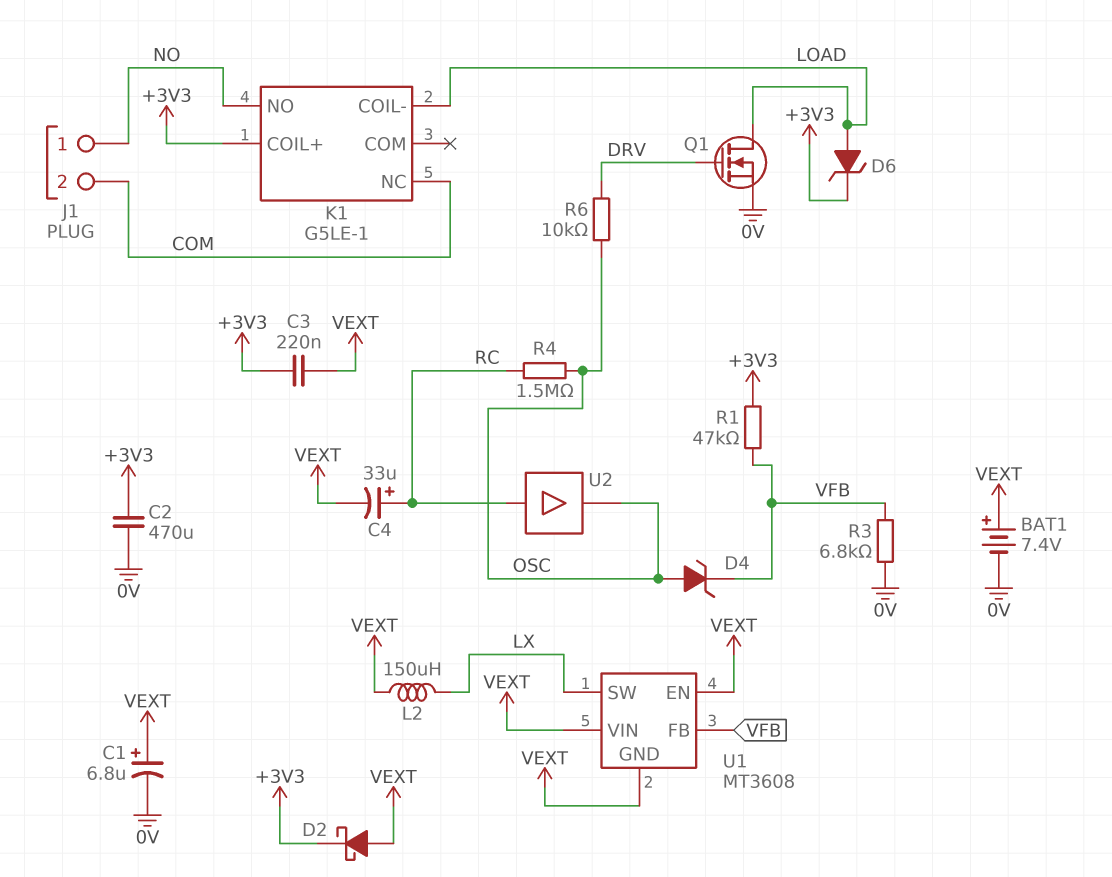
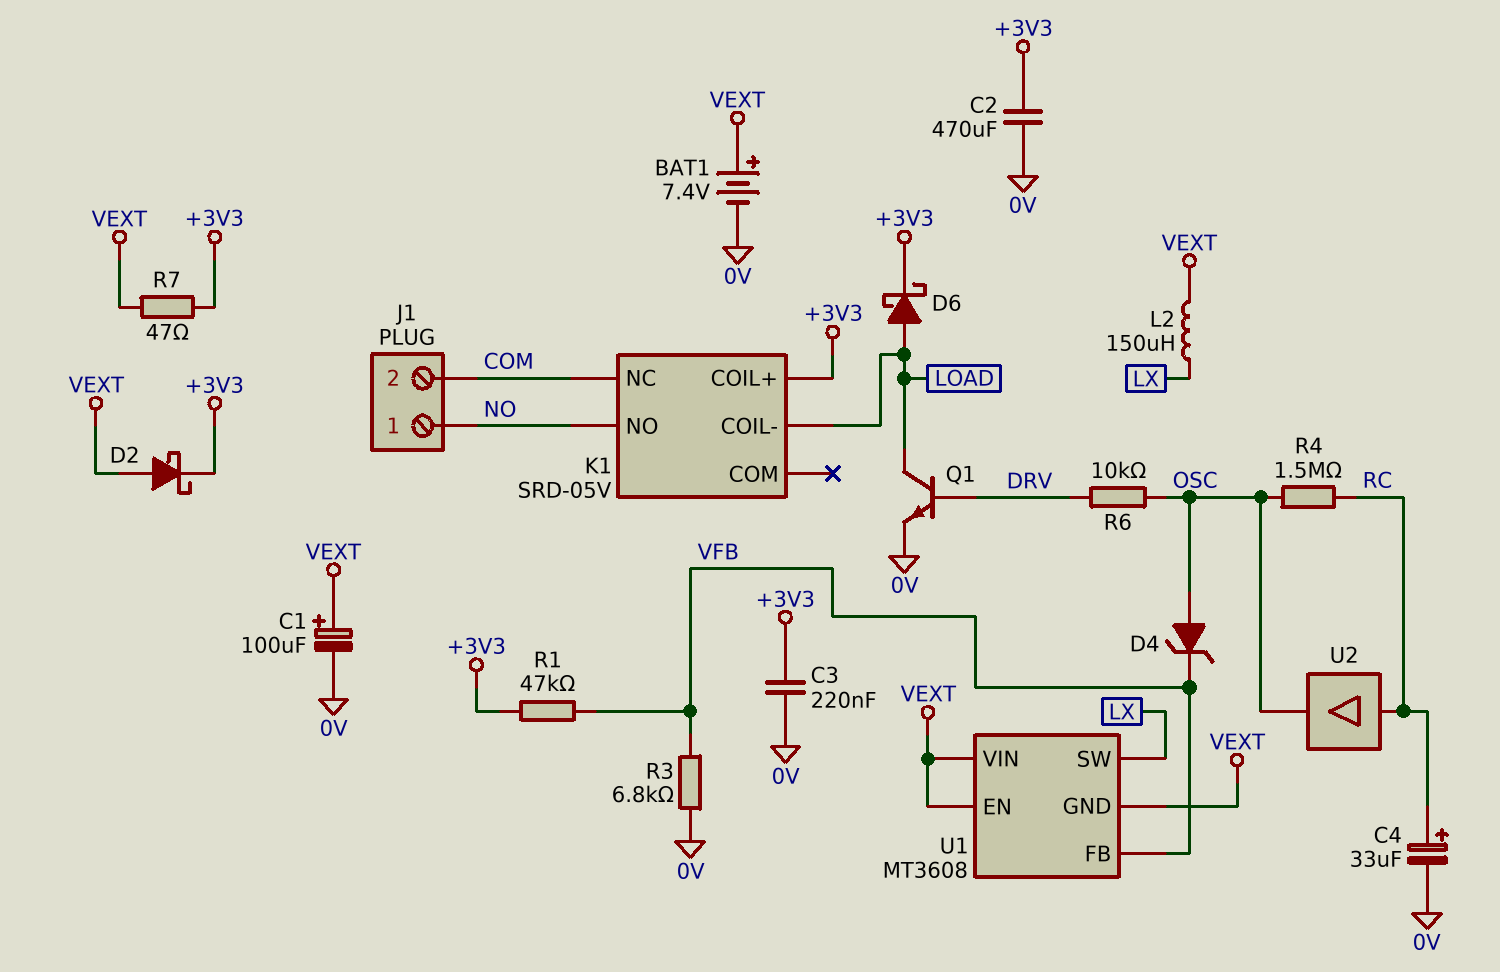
C1: 6.8uF (plus VEXT, minus 0V) -> 100uF (plus VEXT, minus 0V)
C3: 220nF (+3V3, VEXT) -> 220nF (+3V3, 0V)
C4: 33uF (plus RC, minus VEXT) -> 33uF (plus RC, minus 0V)
D6: zener (A LOAD, K +3V3) -> schottky (A LOAD, K +3V3)
K1: G5LE-1 -> SRD-05V
Q1: NMOS (G DRV, D LOAD, S 0V) -> NPN (B DRV, C LOAD, E 0V)
R7: none -> 47 (+3V3, VEXT)

